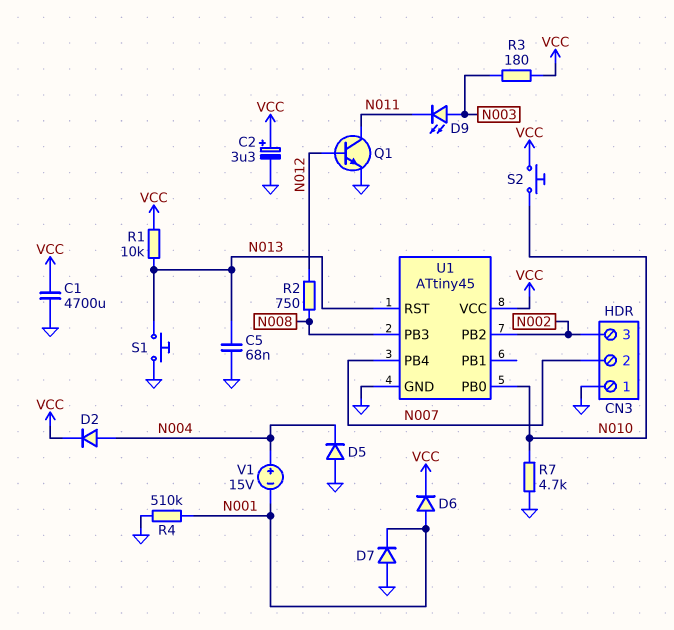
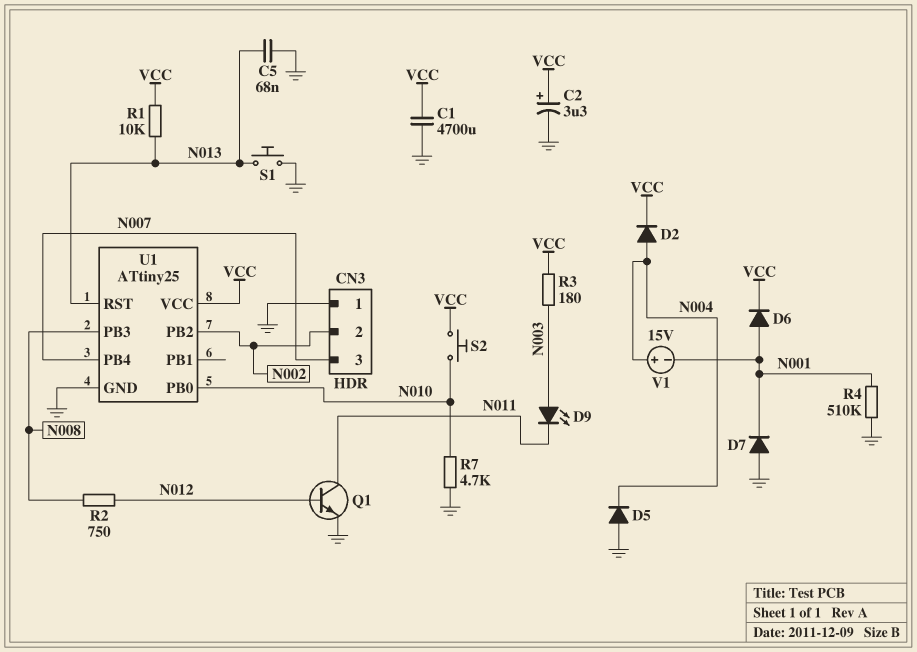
CN3 pin 2: N007 -> N002
CN3 pin 3: N002 -> N007
U1: ATtiny45 -> ATtiny25

